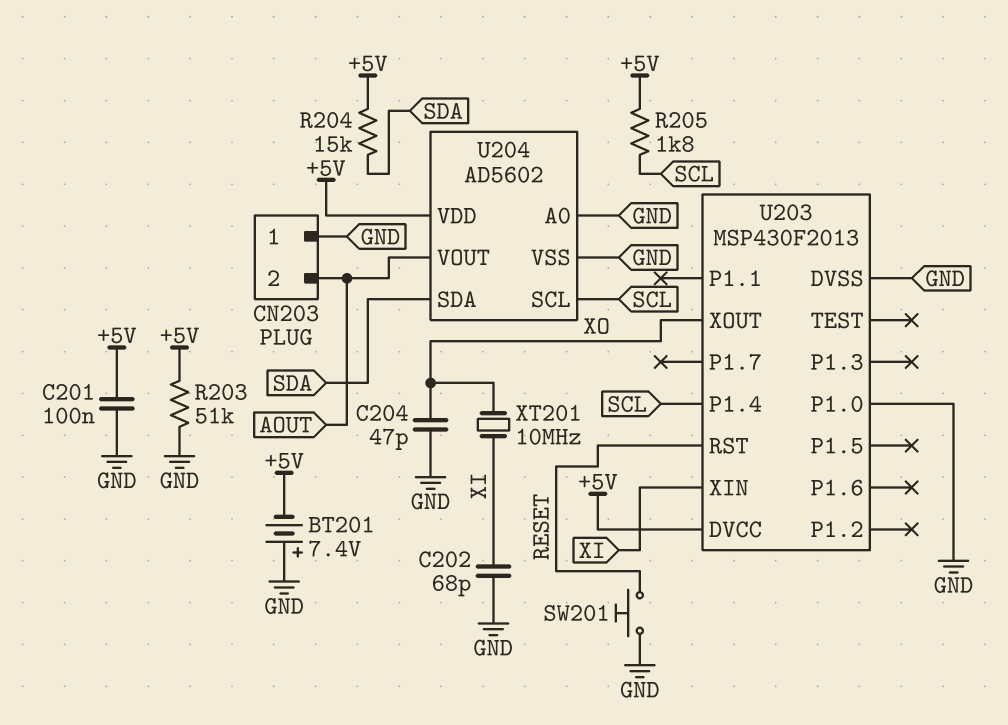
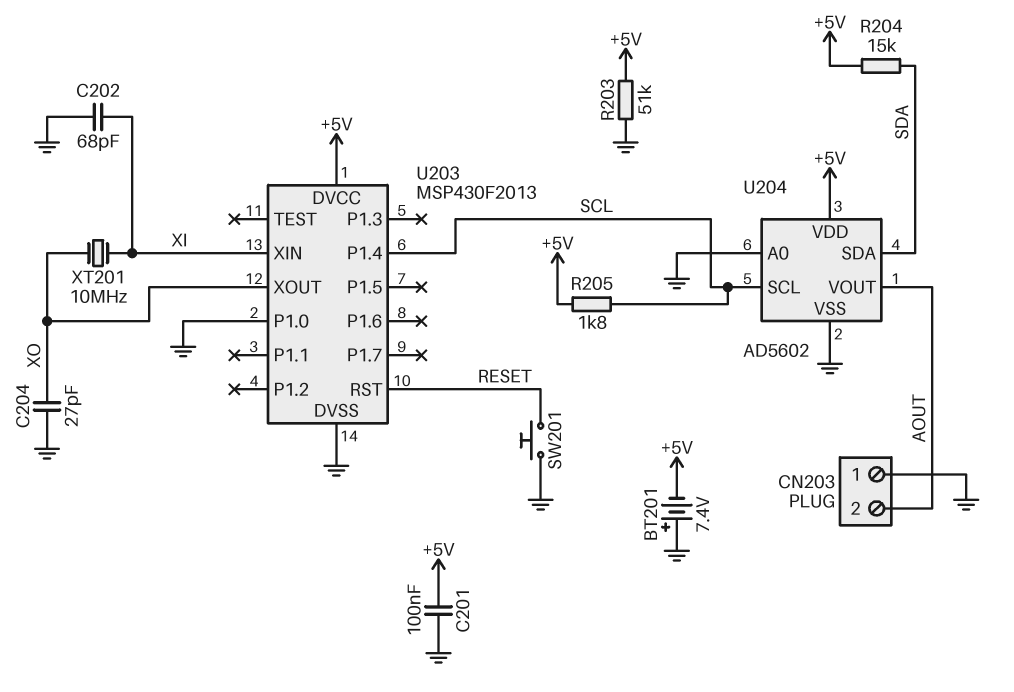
C204: 47pF (GND, XO) -> 27pF (GND, XO)

